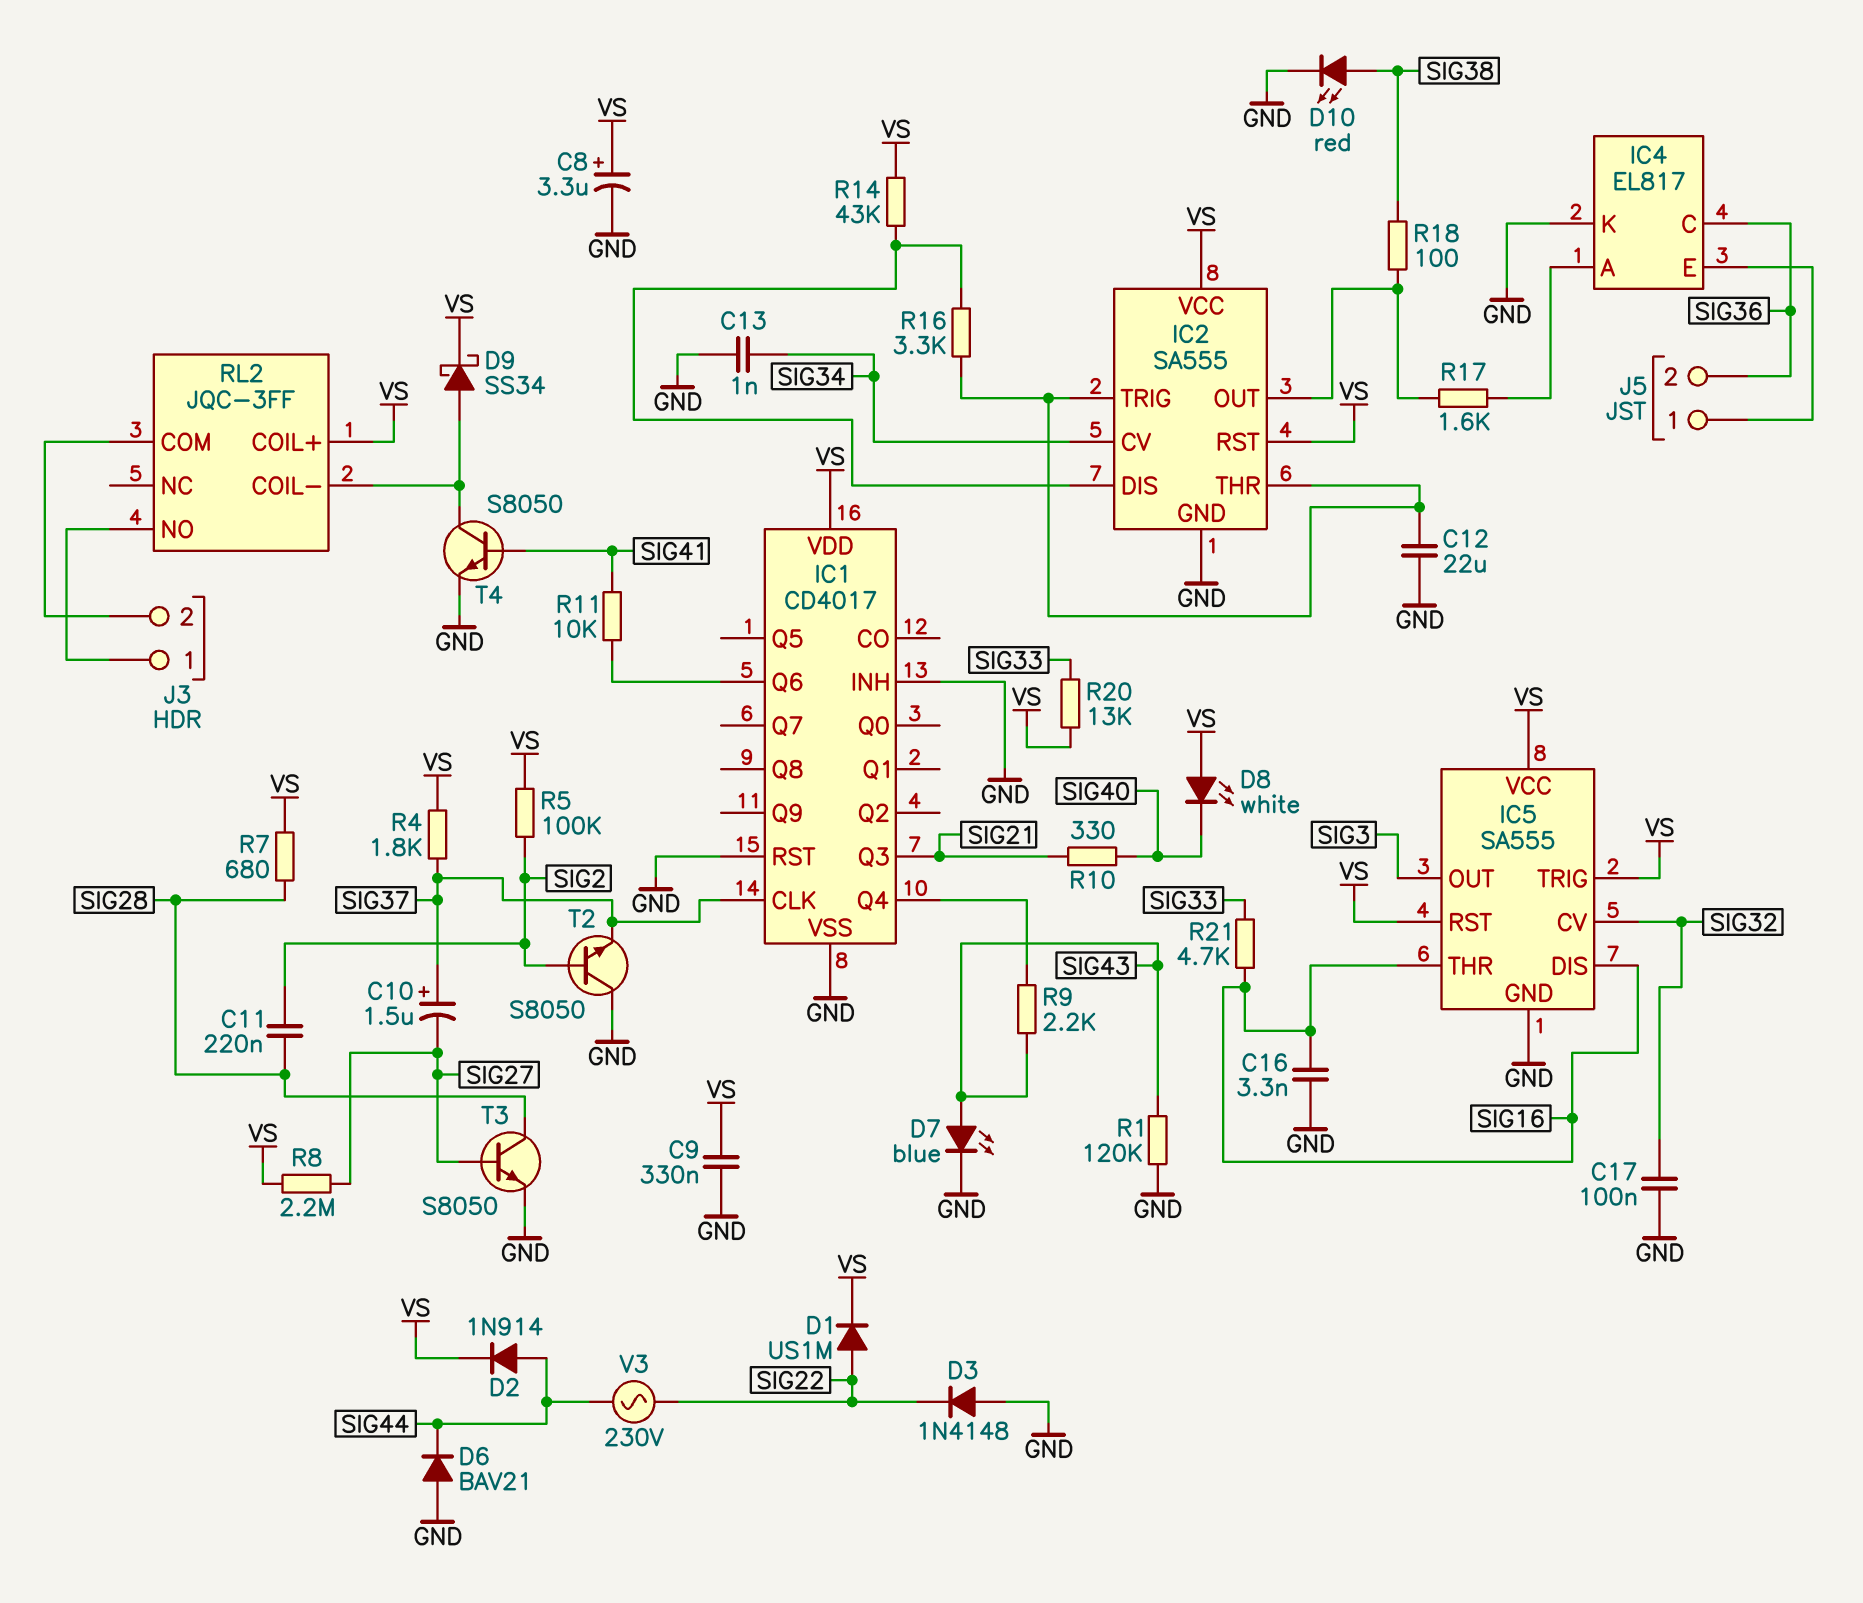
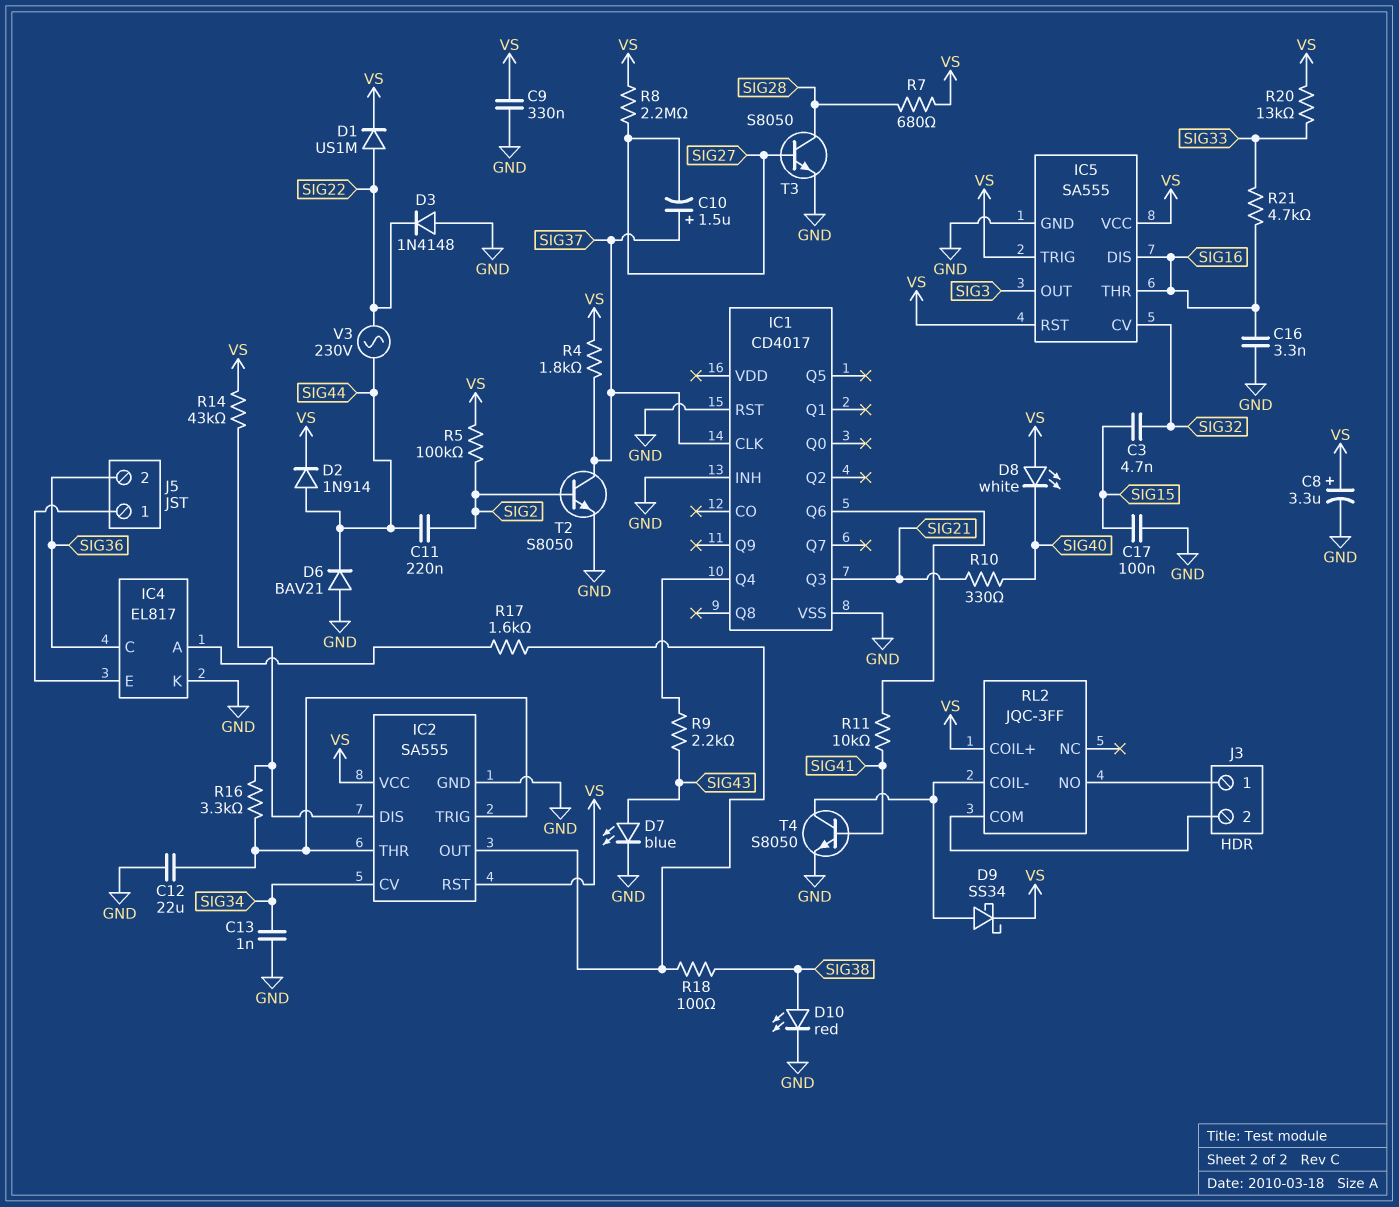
C3: none -> 4.7nF (SIG15, SIG32)
C11: 220nF (SIG2, SIG28) -> 220nF (SIG2, SIG44)
C17: 100nF (GND, SIG32) -> 100nF (GND, SIG15)
IC1 pin VDD: VS -> none
R1: 120k (GND, SIG43) -> none
T2: NPN S8050 (B SIG2, C GND, E SIG37) -> NPN S8050 (B SIG2, C SIG37, E GND)

